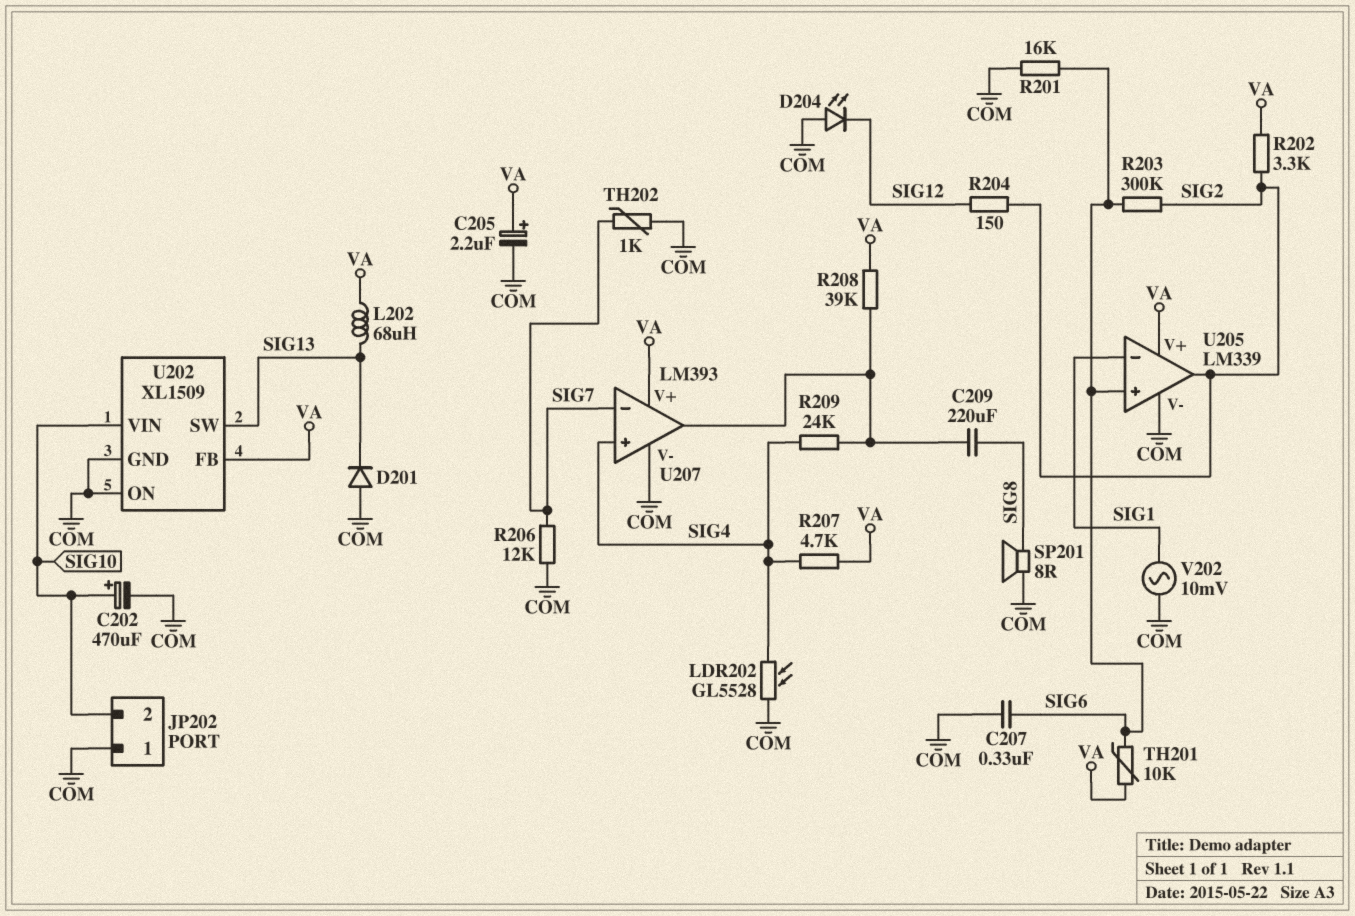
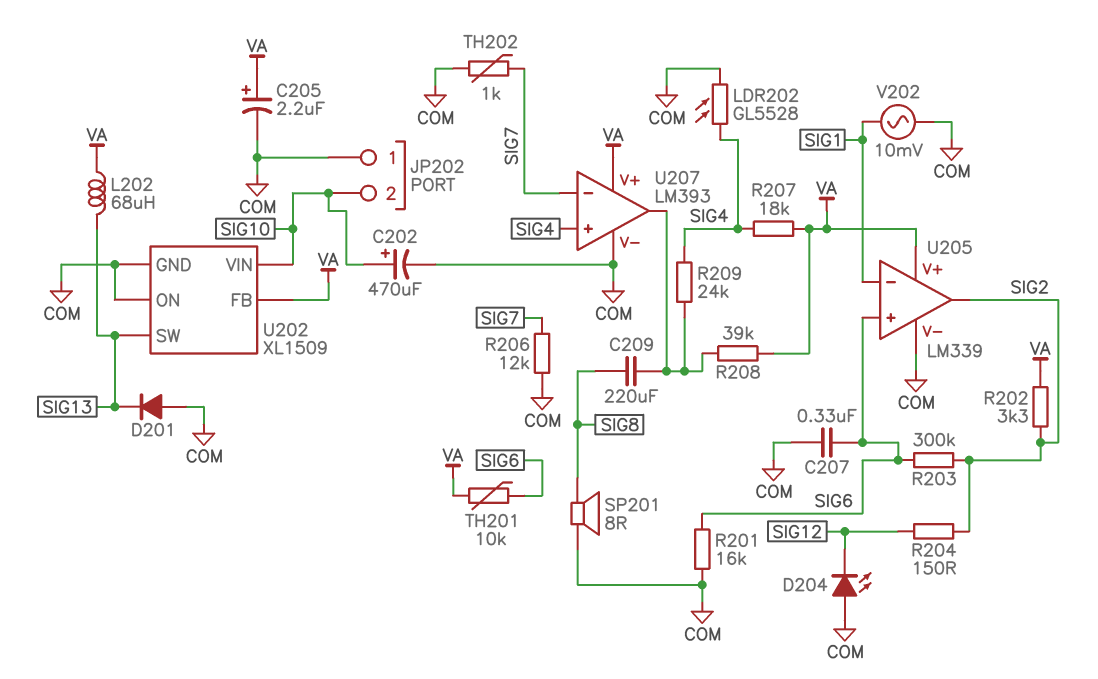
R207: 4.7k (SIG4, VA) -> 18k (SIG4, VA)

